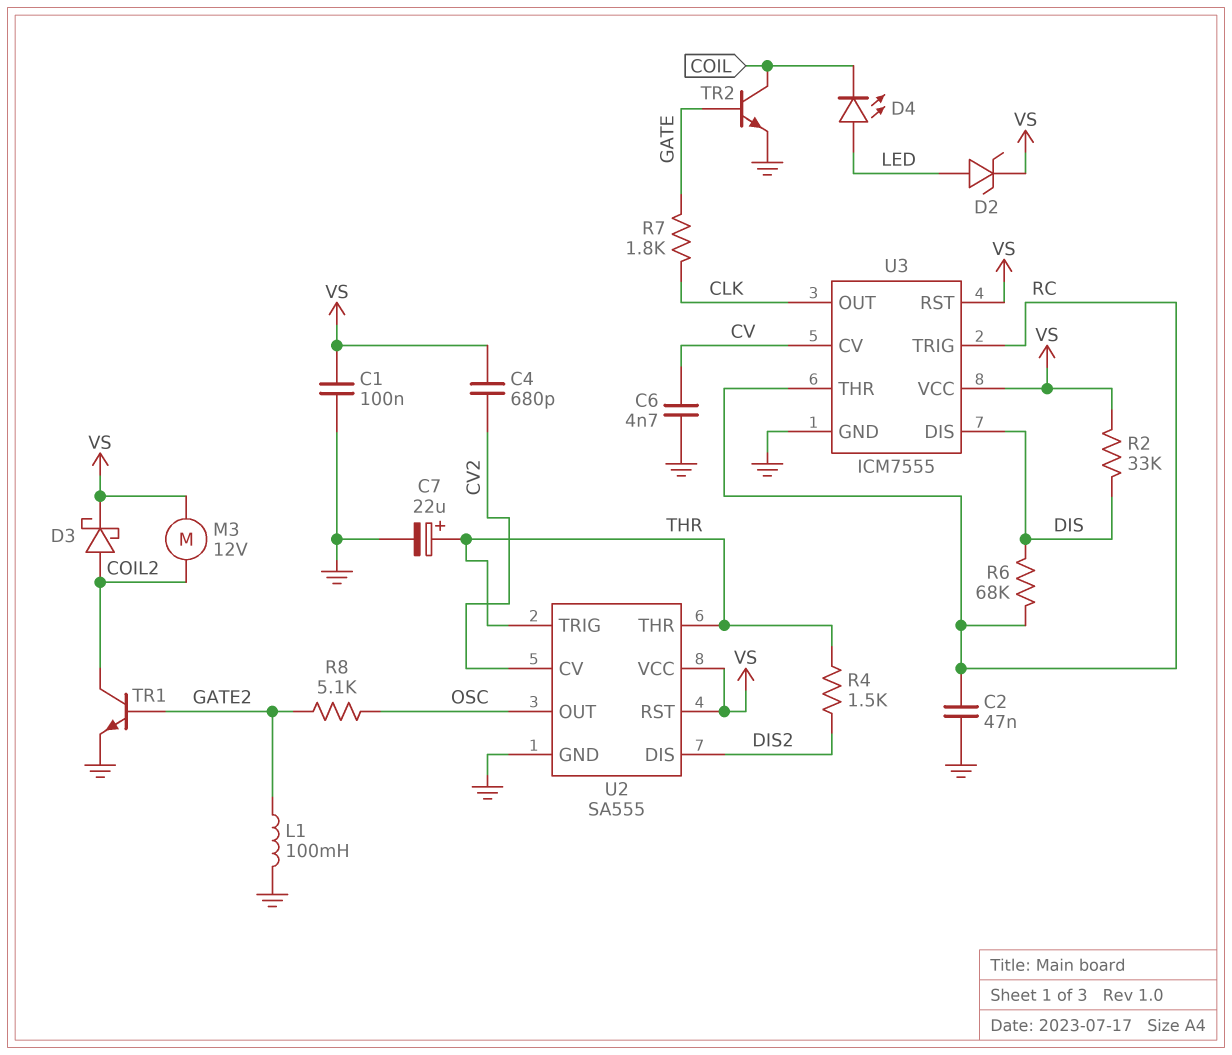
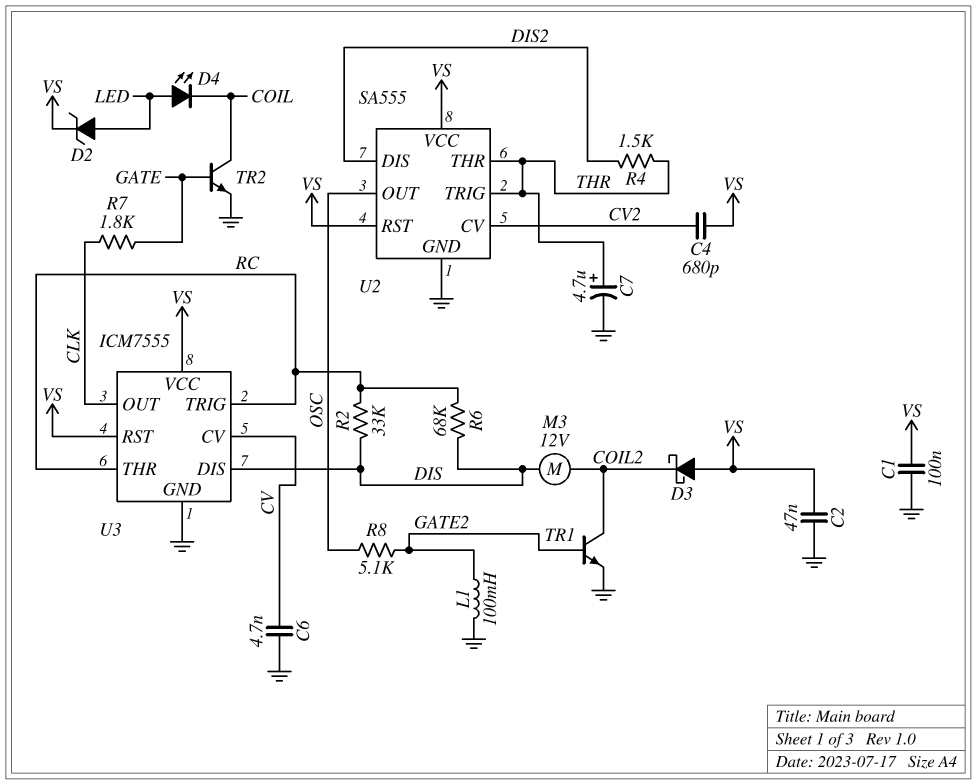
C2: 47nF (GND, RC) -> 47nF (GND, VS)
C7: 22uF (plus THR, minus GND) -> 4.7uF (plus THR, minus GND)
D3: schottky (A COIL2, K VS) -> schottky (A VS, K COIL2)
M3: motor 12V (COIL2, VS) -> motor 12V (COIL2, DIS)
R2: 33k (DIS, VS) -> 33k (DIS, RC)

